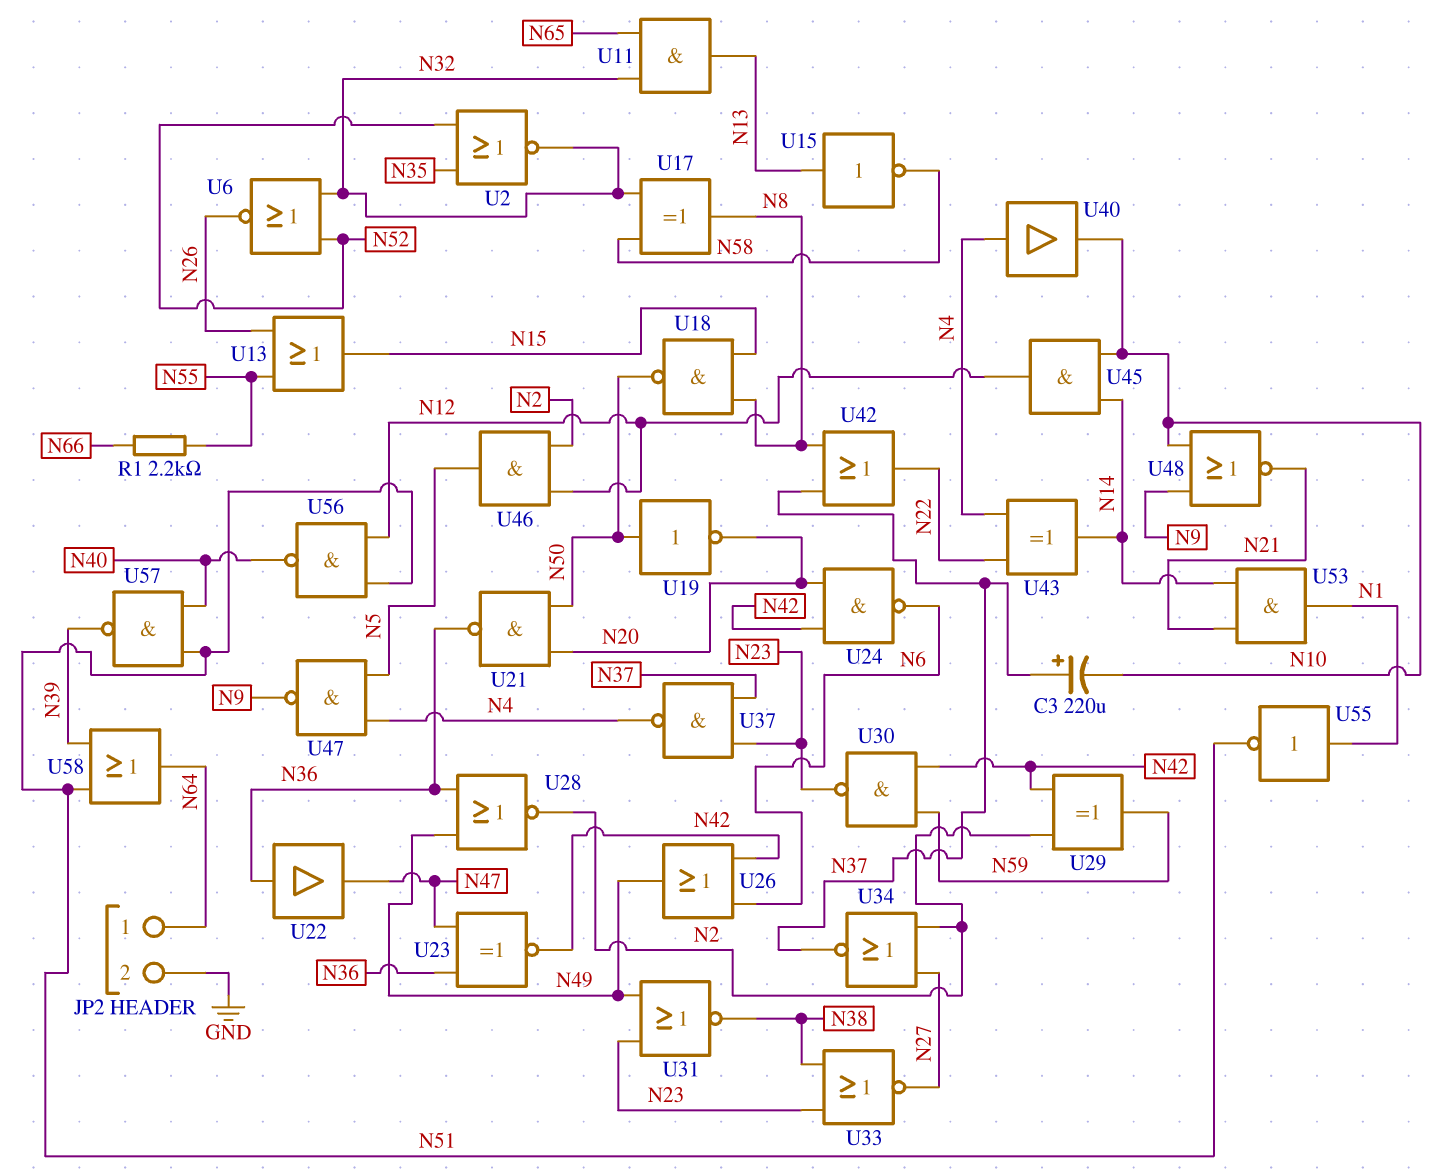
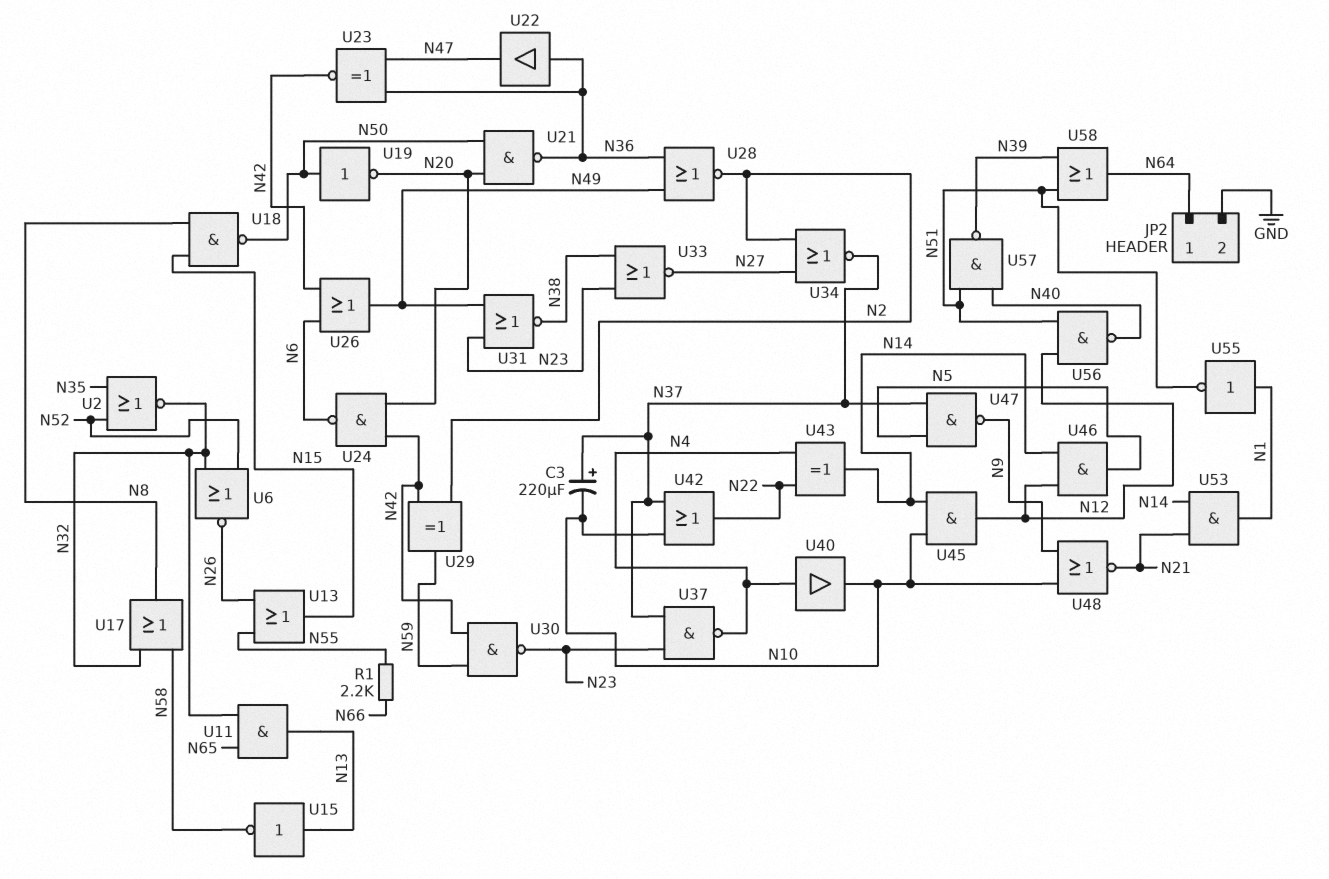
U17: XOR (in N32, in N58, out N8) -> OR (in N32, in N58, out N8)
U42: OR (in N8, in N37, out N22) -> OR (in N10, in N37, out N22)
U46: AND (in N2, in N12, out N5) -> AND (in N12, in N14, out N5)
U47: NAND (in N4, in N5, out N9) -> NAND (in N5, in N37, out N9)

